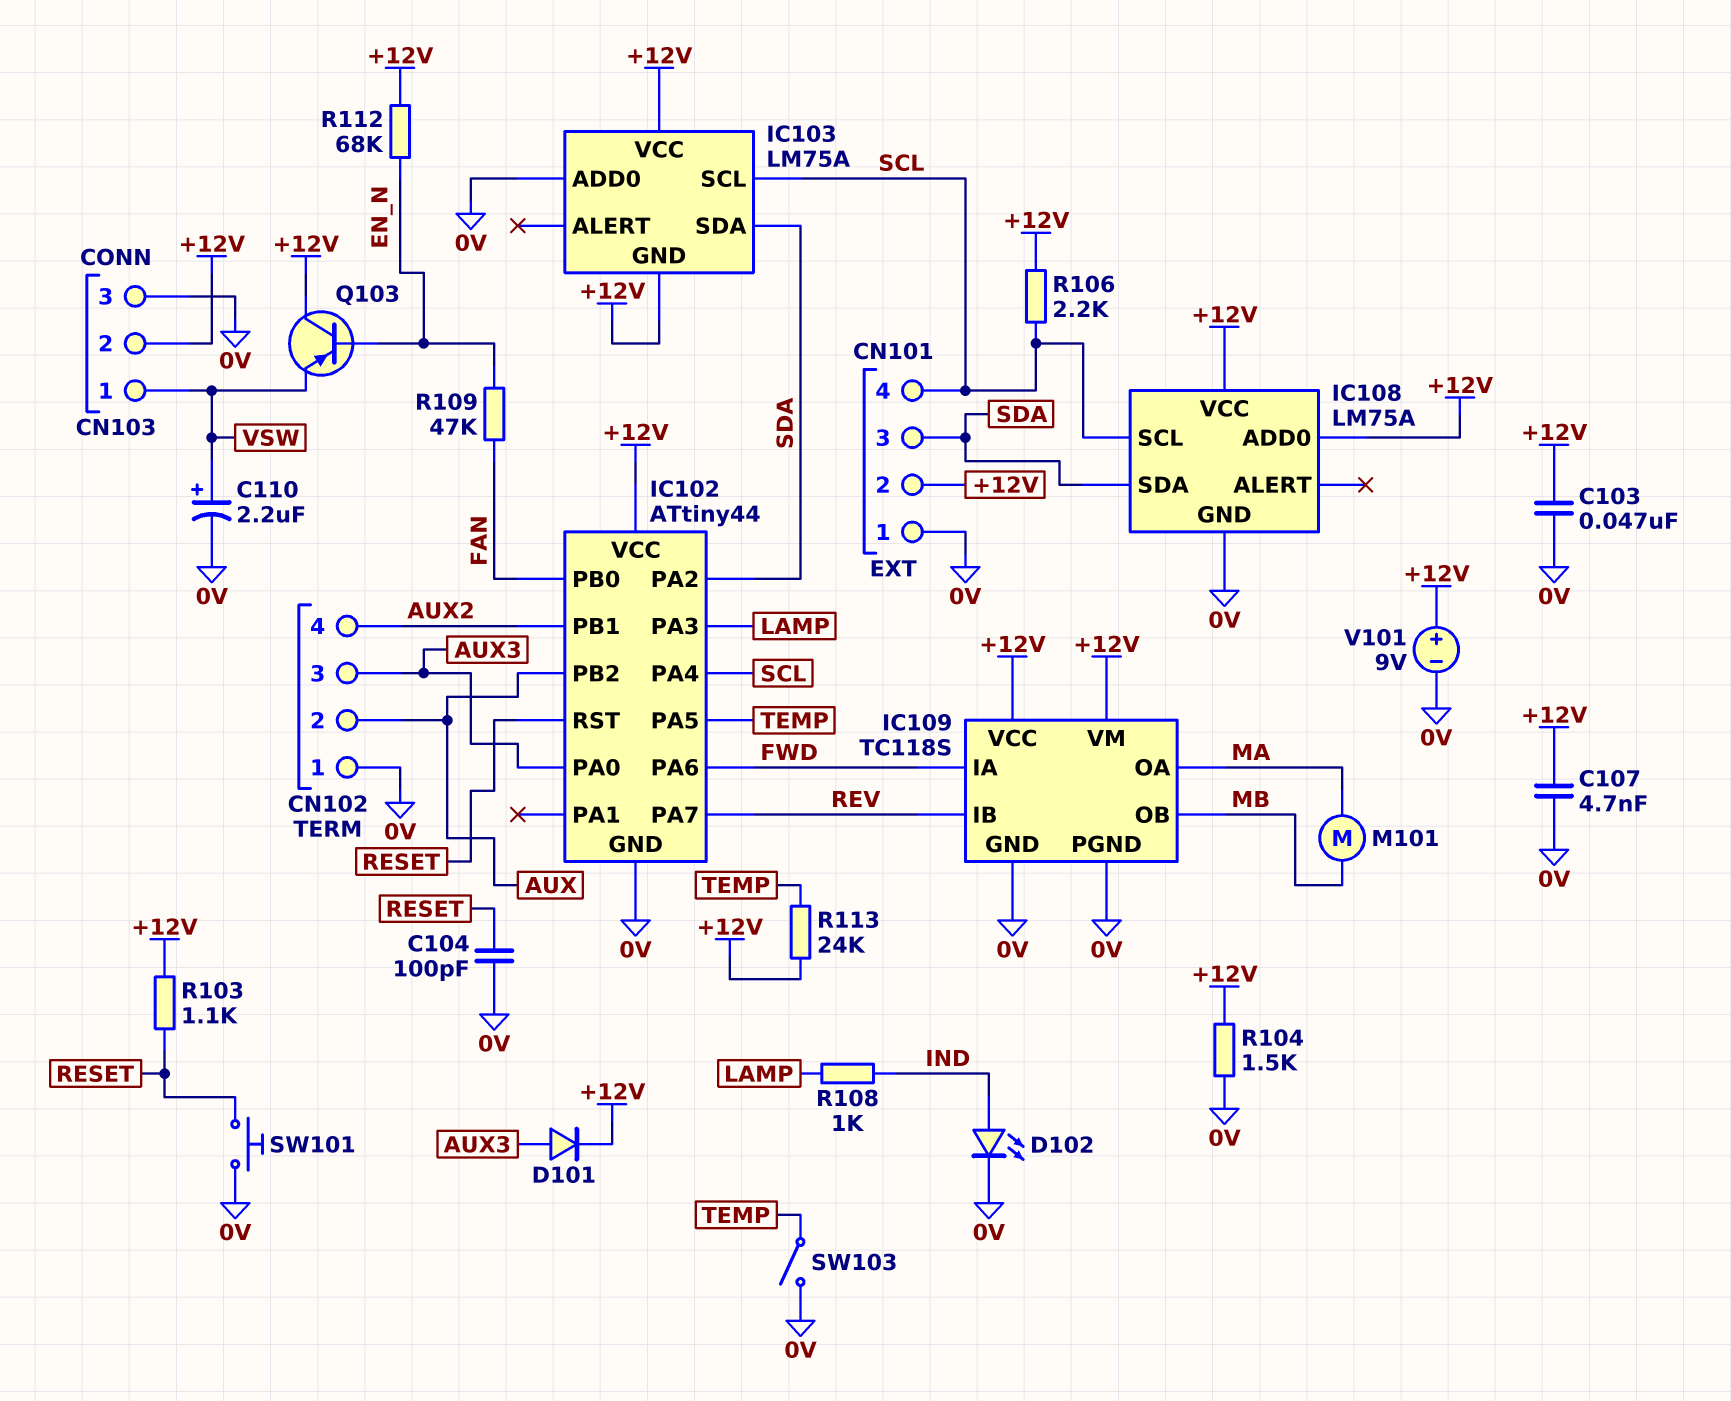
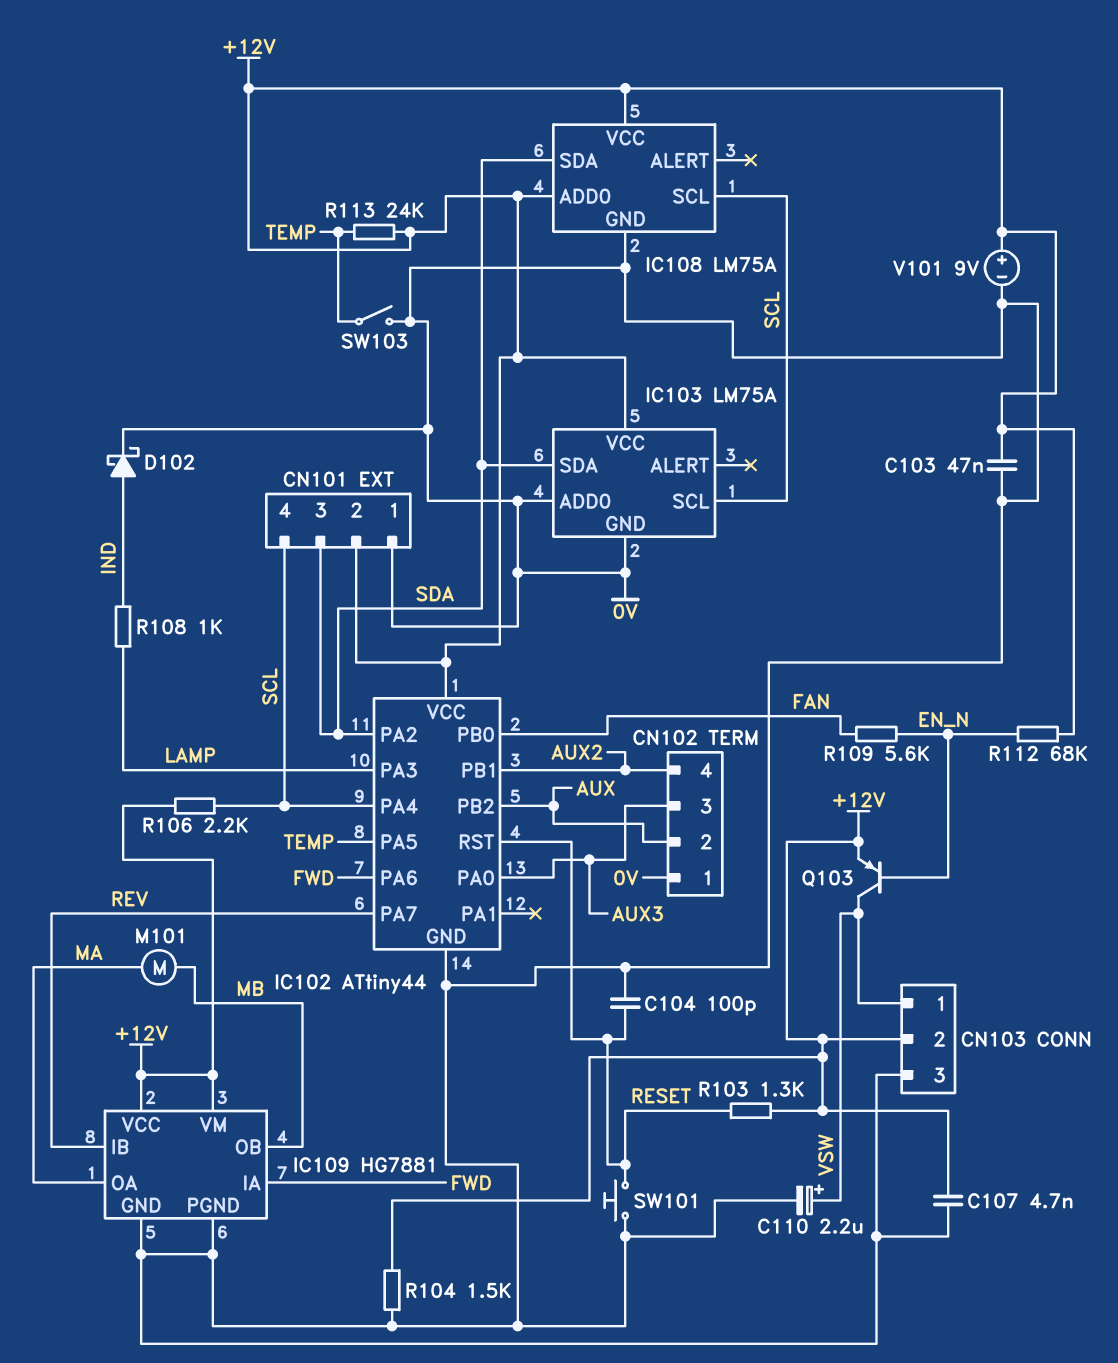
D101: diode (A AUX3, K +12V) -> none
D102: LED (A IND, K 0V) -> schottky (A IND, K 0V)
IC103 pin GND: +12V -> 0V
IC109: TC118S -> HG7881
Q103: PNP (B EN_N, C +12V, E VSW) -> PNP (B EN_N, C VSW, E +12V)
R103: 1.1k (+12V, RESET) -> 1.3k (+12V, RESET)
R109: 47k (EN_N, FAN) -> 5.6k (EN_N, FAN)

